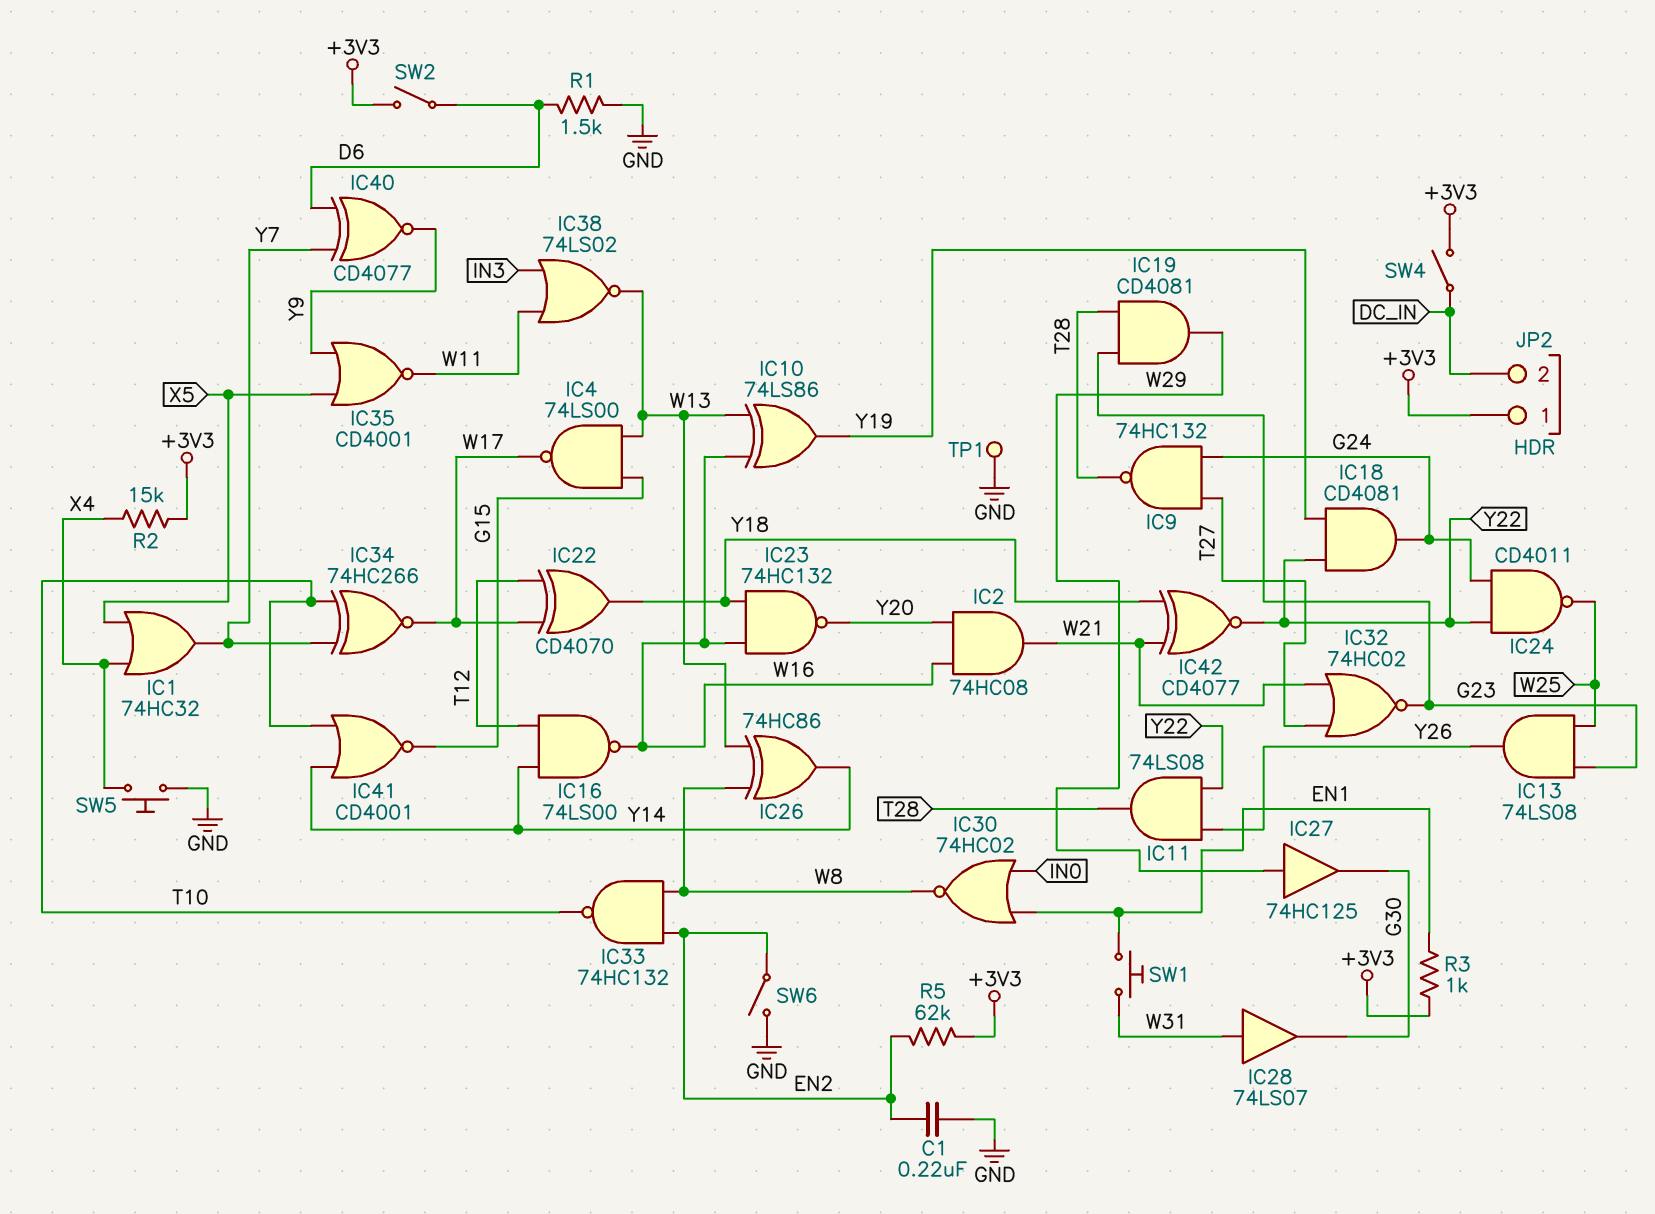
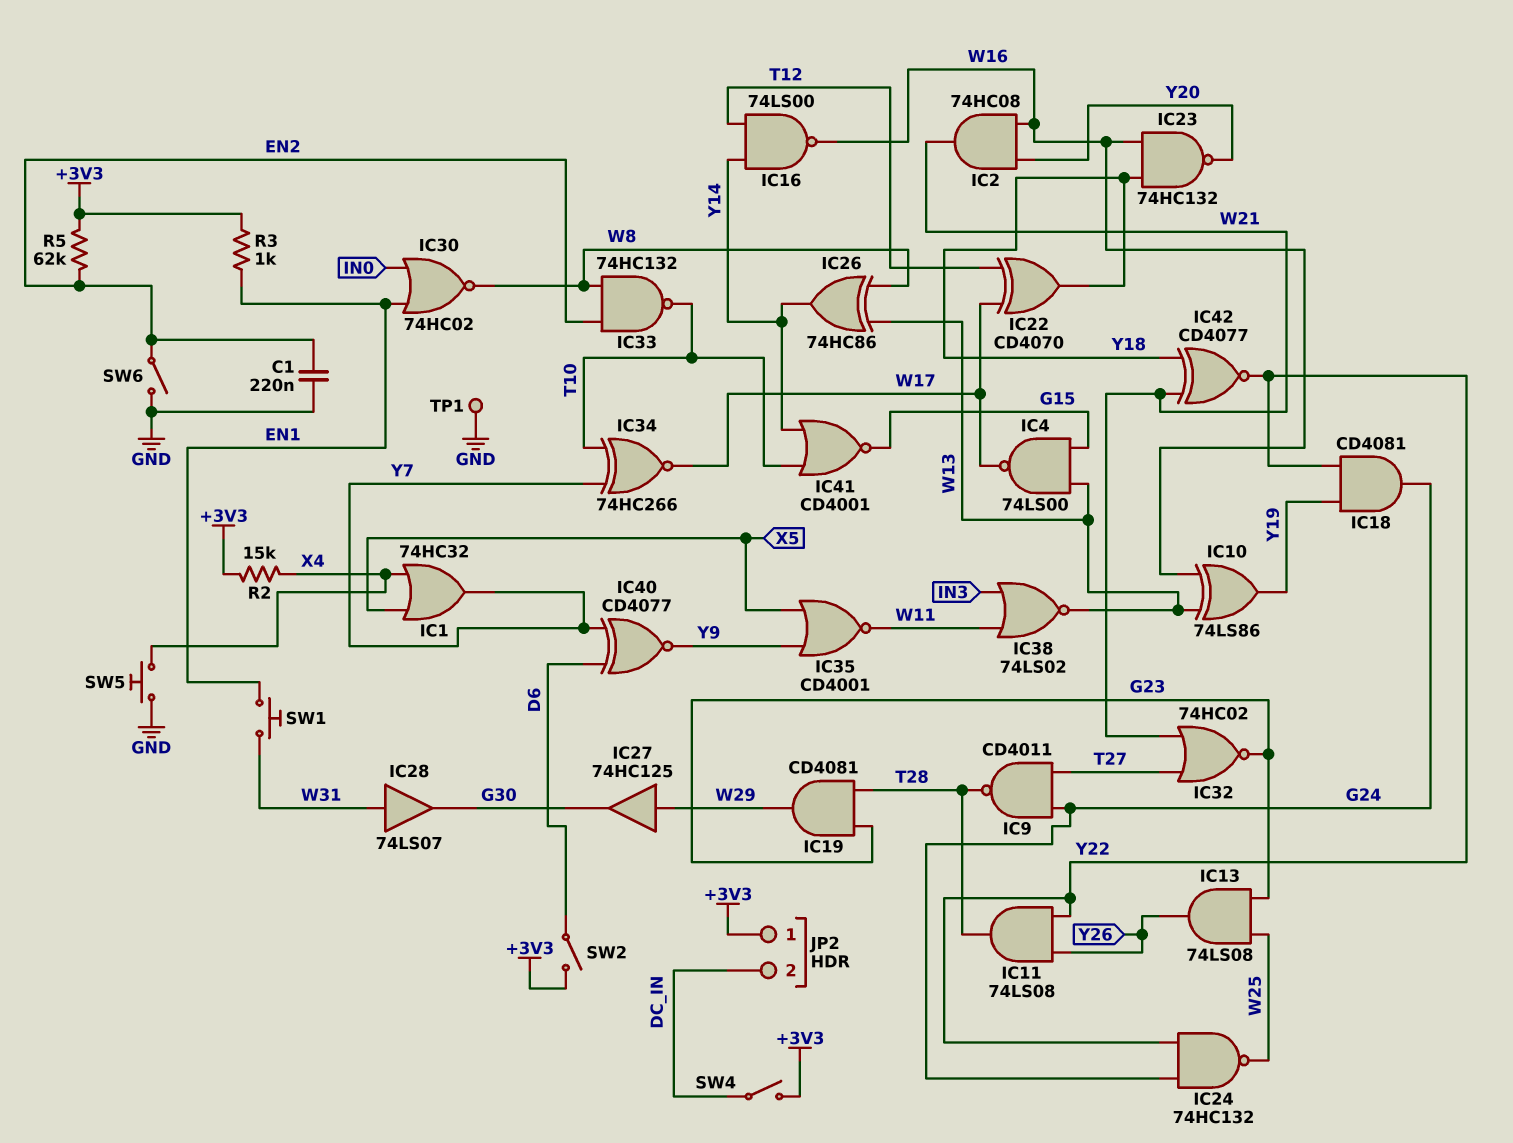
IC9: NAND 74HC132 (in G24, in T27, out T28) -> NAND CD4011 (in G24, in T27, out T28)
IC24: NAND CD4011 (in G24, in Y22, out W25) -> NAND 74HC132 (in G24, in Y22, out W25)
R1: 1.5k (D6, GND) -> none

